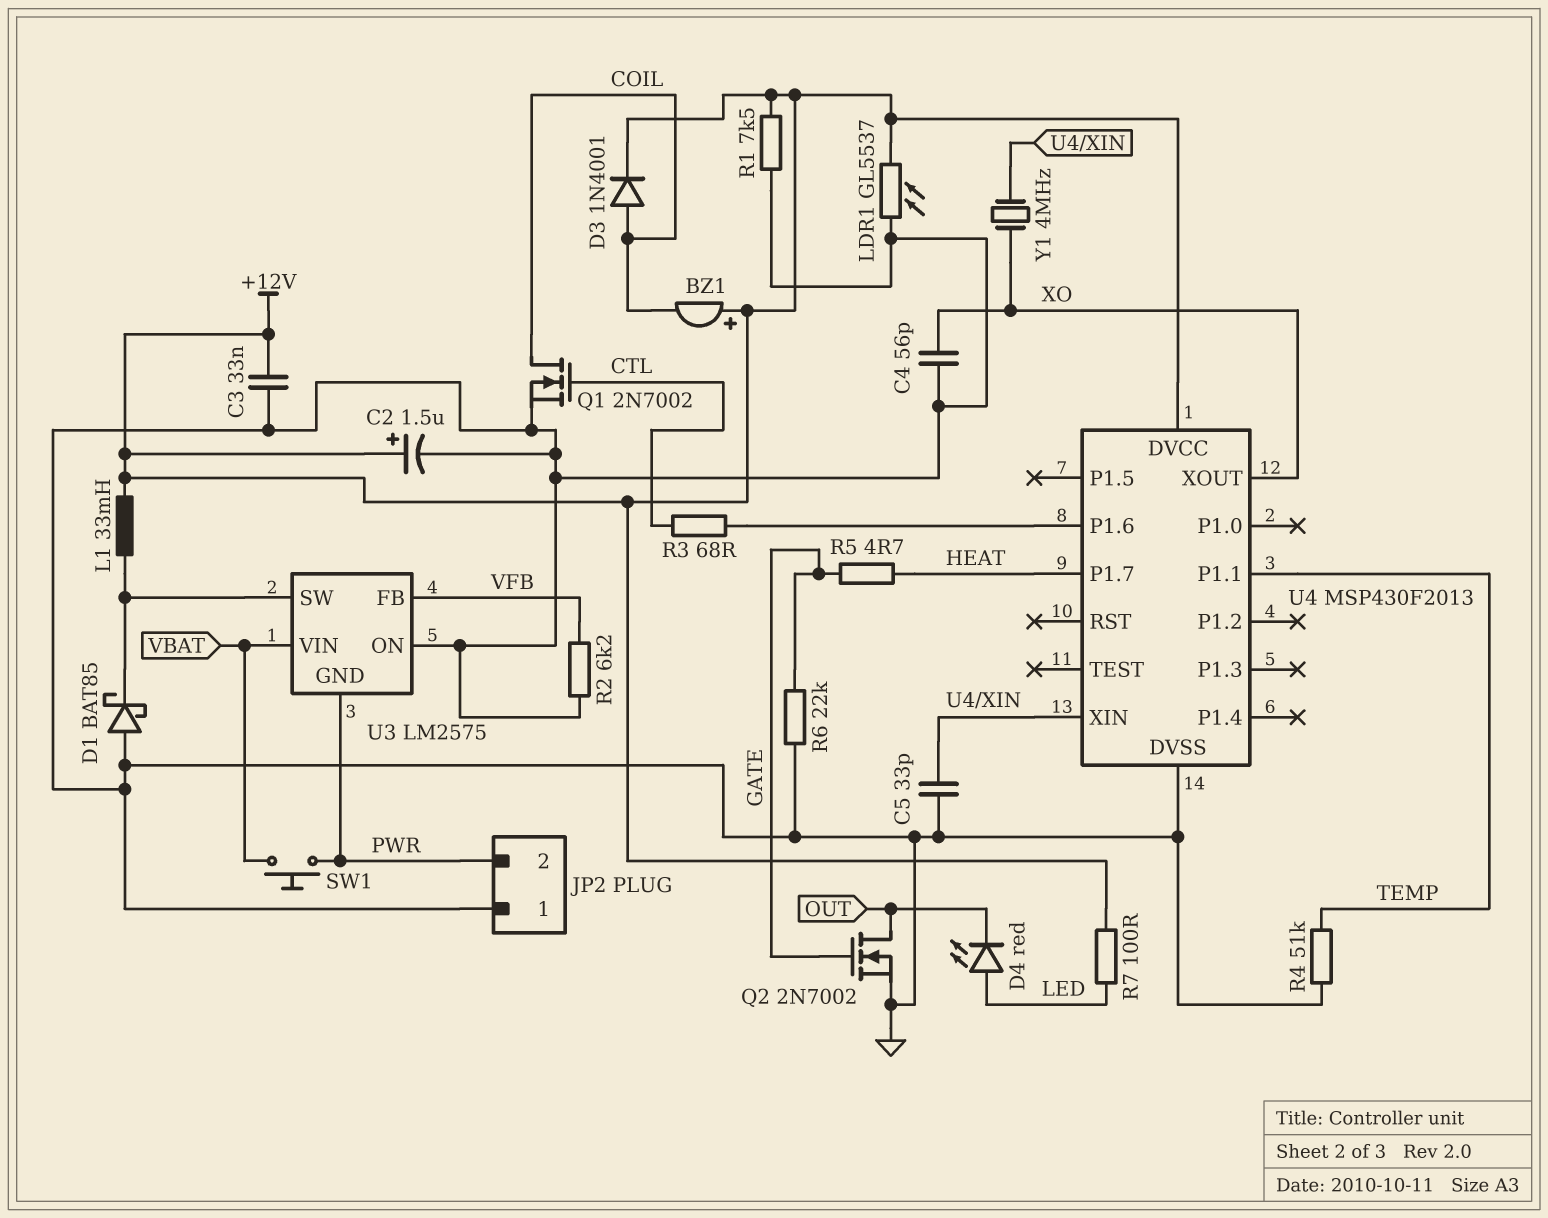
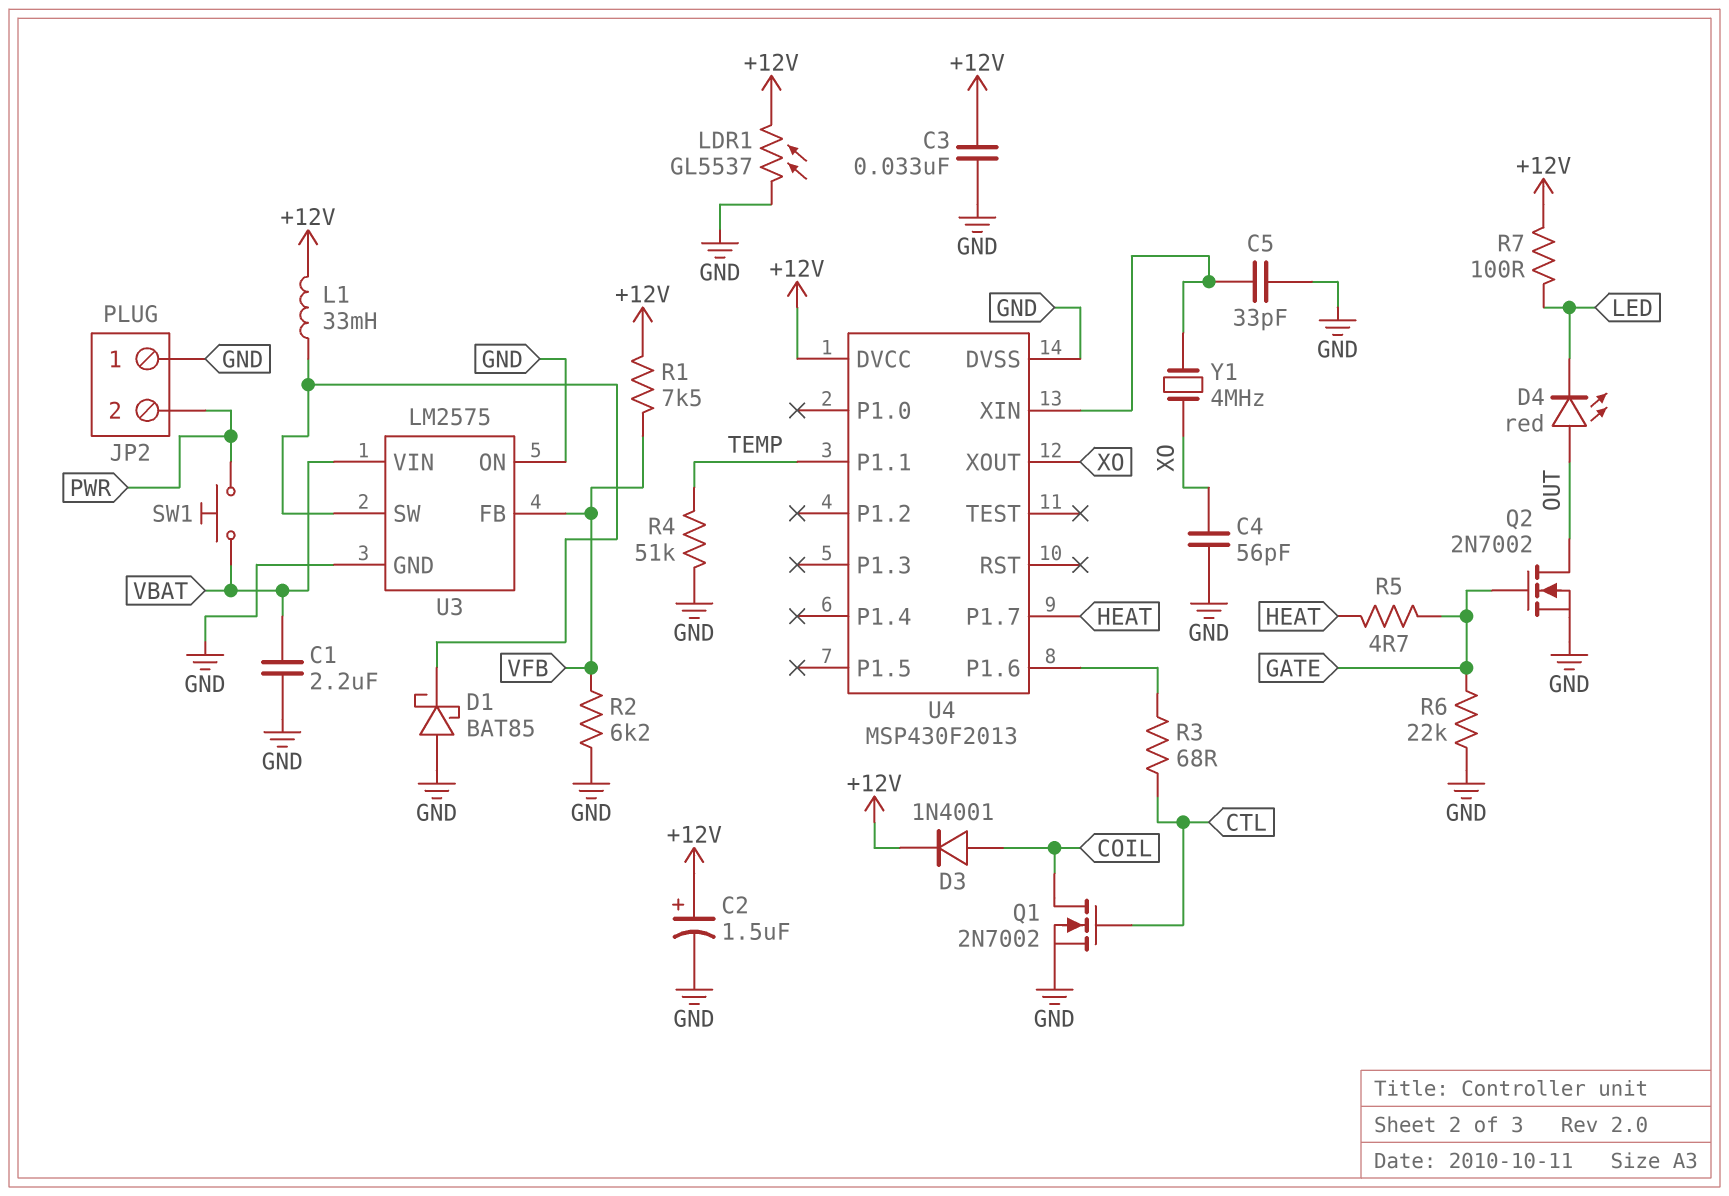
BZ1: buzzer (plus +12V, minus COIL) -> none
C1: none -> 2.2uF (GND, VBAT)
D4: LED red (A LED, K OUT) -> LED red (A OUT, K LED)
R1: 7.5k (+12V, GND) -> 7.5k (+12V, VFB)
U3 pin GND: PWR -> GND

